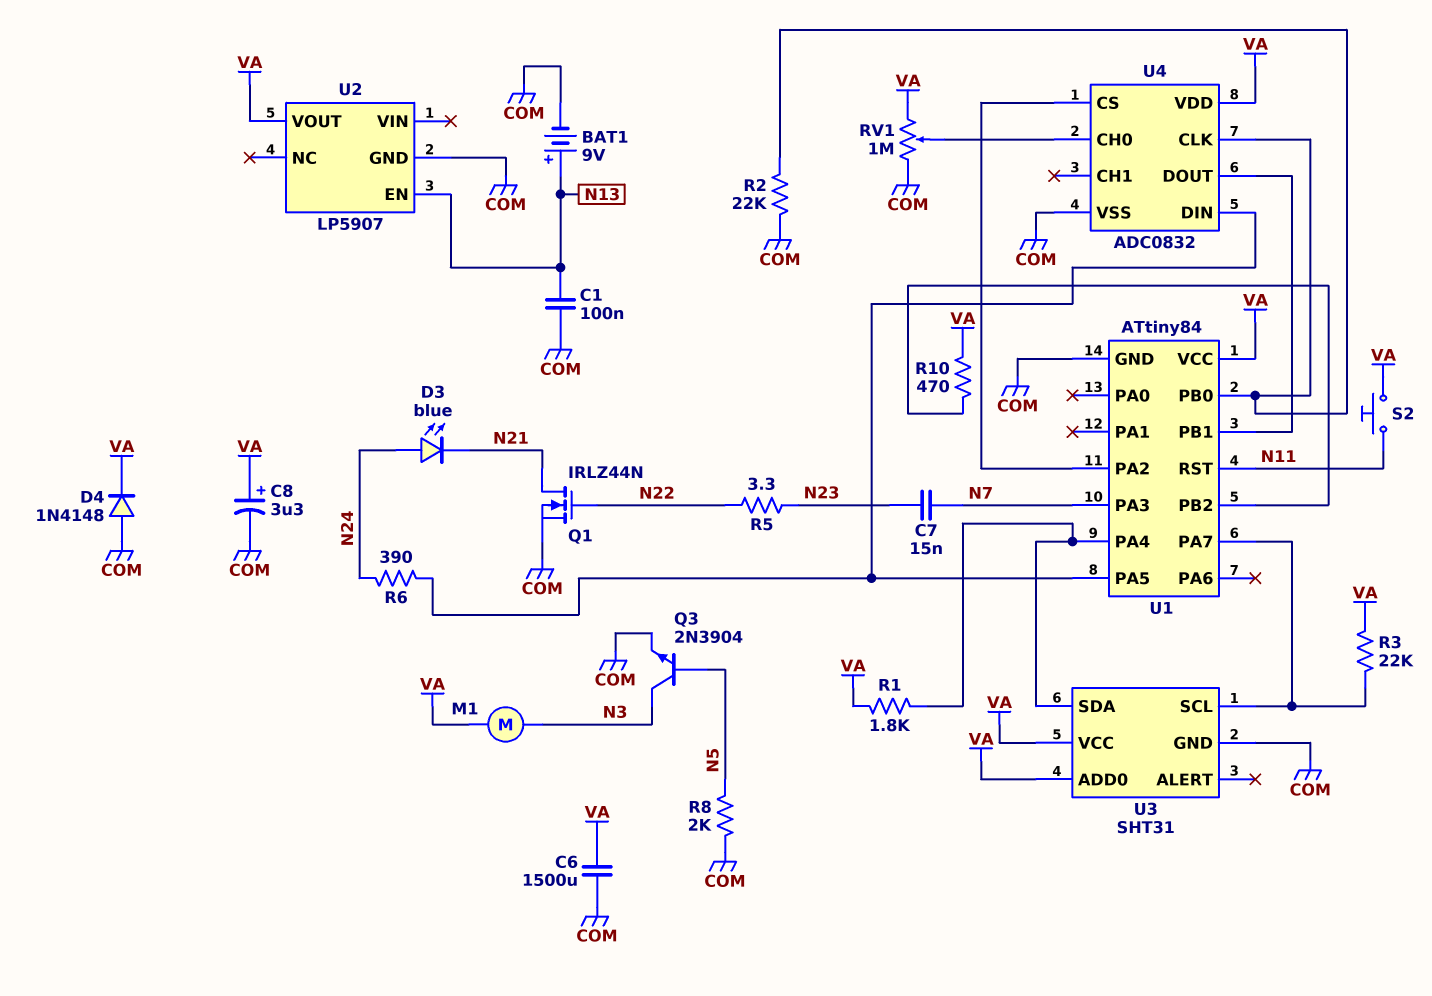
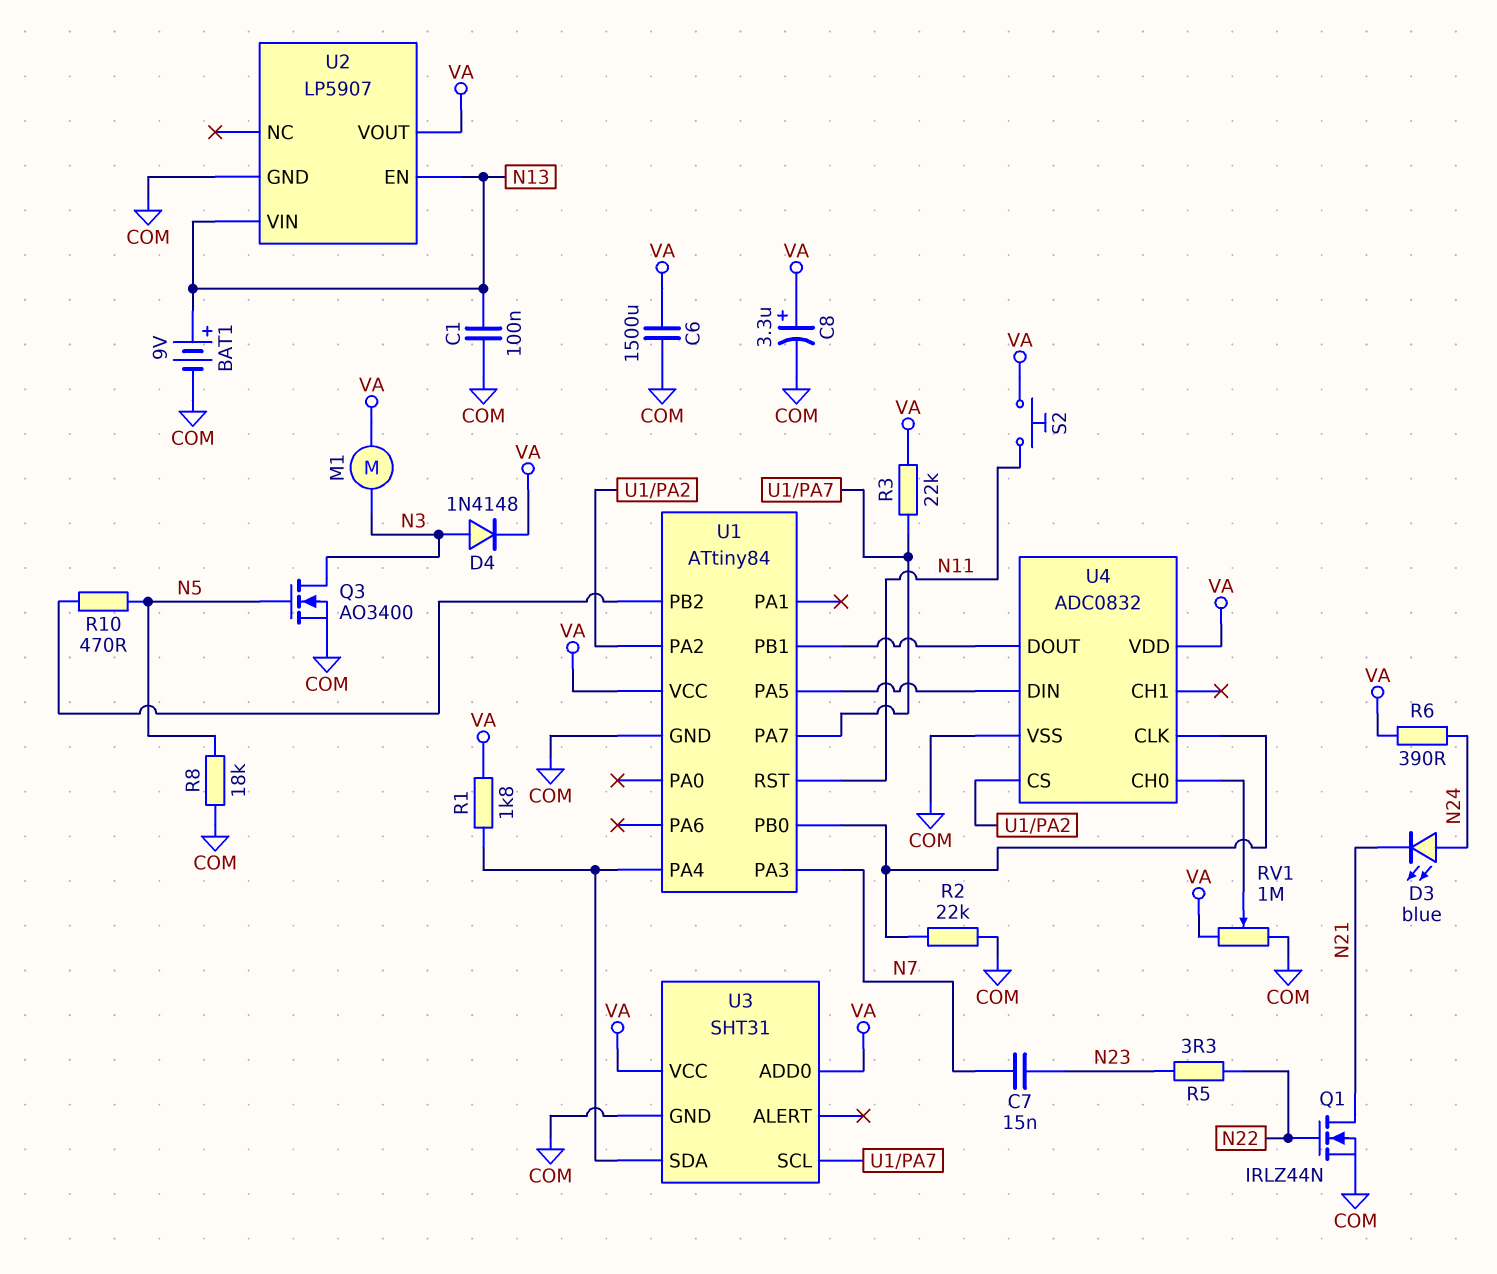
D4: diode 1N4148 (A COM, K VA) -> diode 1N4148 (A N3, K VA)
Q3: NPN 2N3904 (B N5, C N3, E COM) -> NMOS AO3400 (G N5, D N3, S COM)
R6: 390 (N24, U1/PA5) -> 390 (N24, VA)
R8: 2k (COM, N5) -> 18k (COM, N5)
R10: 470 (U1/PB2, VA) -> 470 (N5, U1/PB2)
U2 pin VIN: none -> N13

